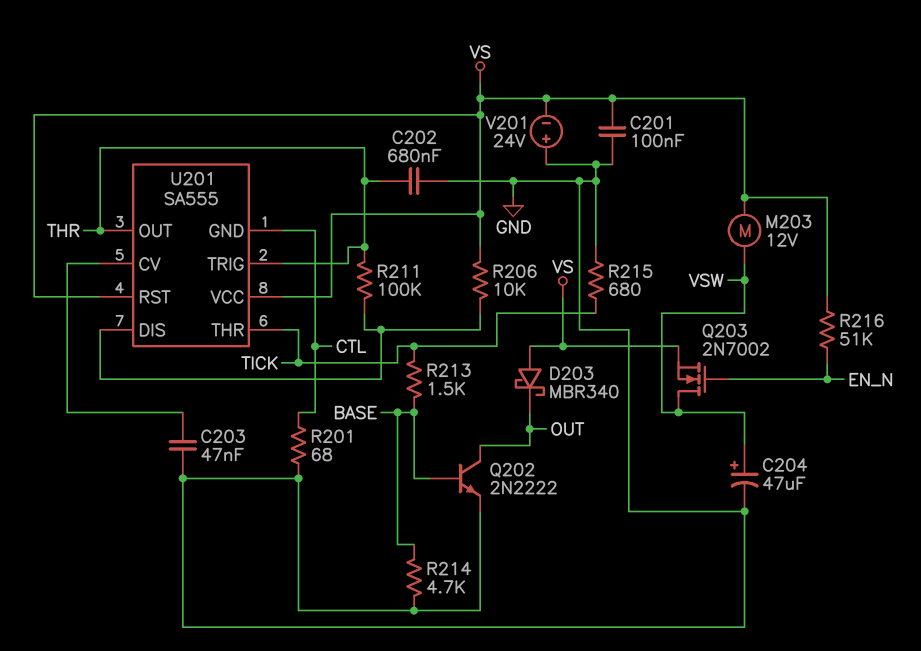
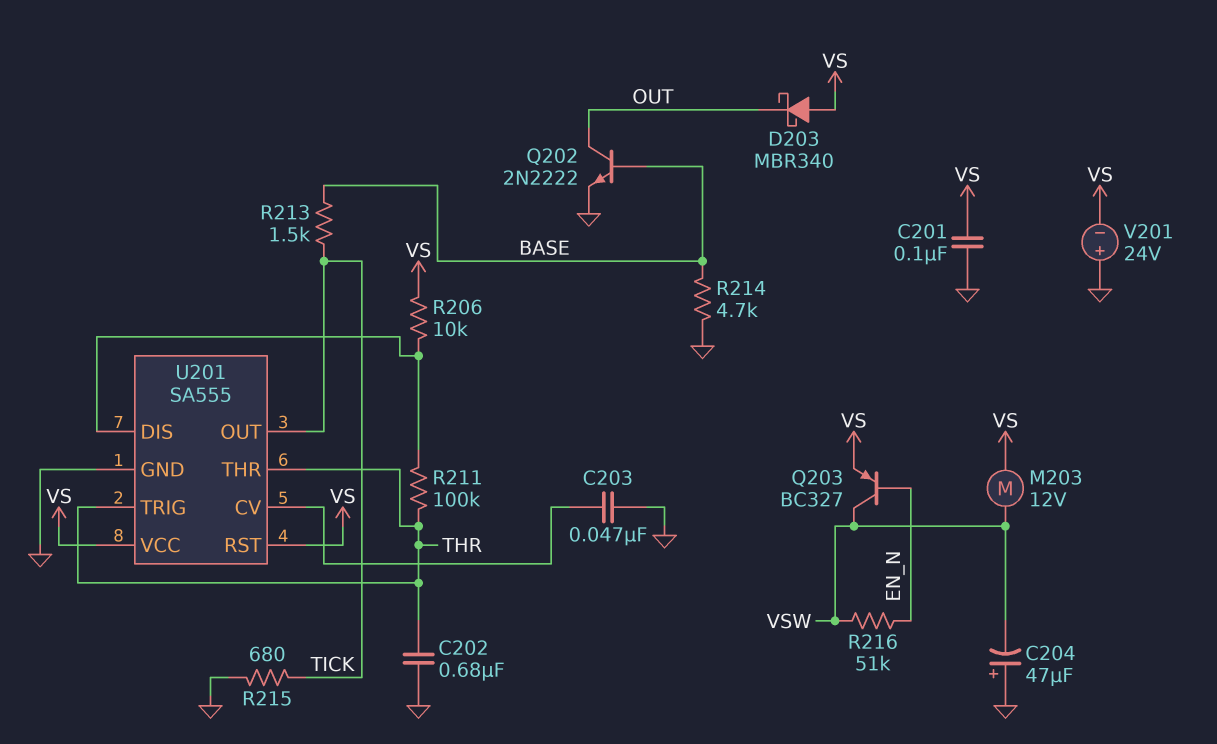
C204: 47uF (plus VSW, minus GND) -> 47uF (plus GND, minus VSW)
Q203: NMOS 2N7002 (G EN_N, D VSW, S VS) -> PNP BC327 (B EN_N, C VSW, E VS)
R201: 68 (CTL, GND) -> none
R216: 51k (EN_N, VS) -> 51k (EN_N, VSW)
U201 pin GND: CTL -> GND
U201 pin OUT: THR -> TICK
U201 pin THR: TICK -> THR

